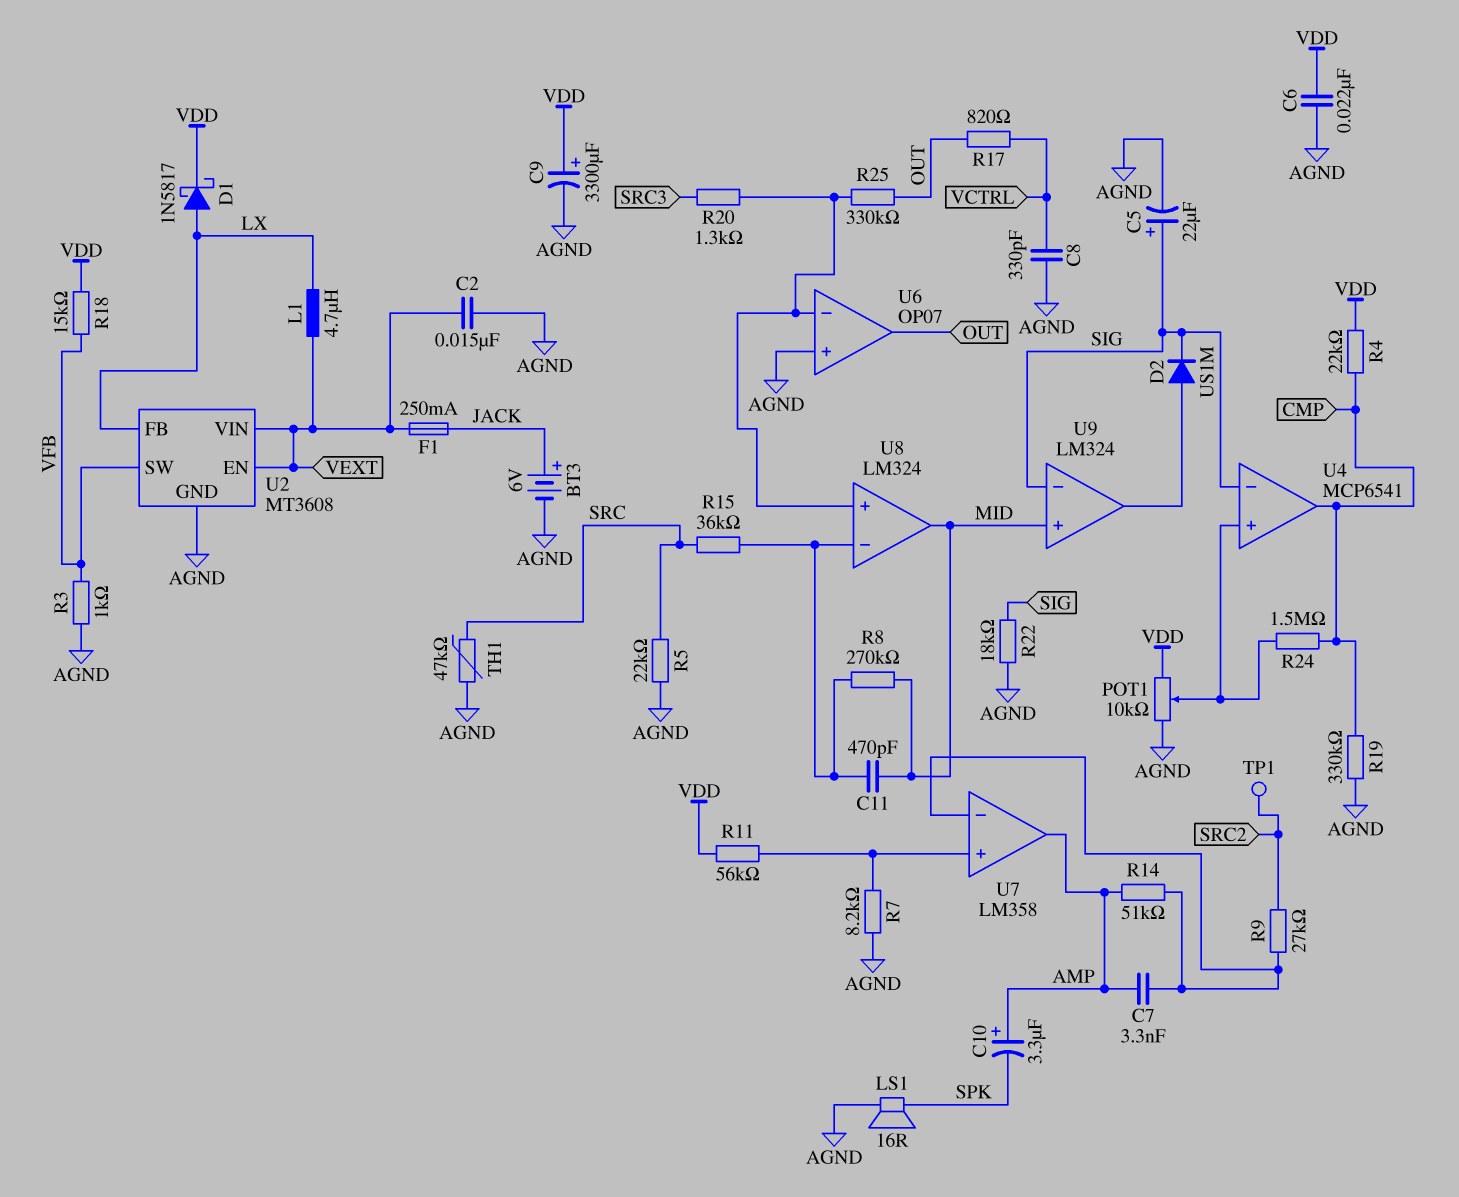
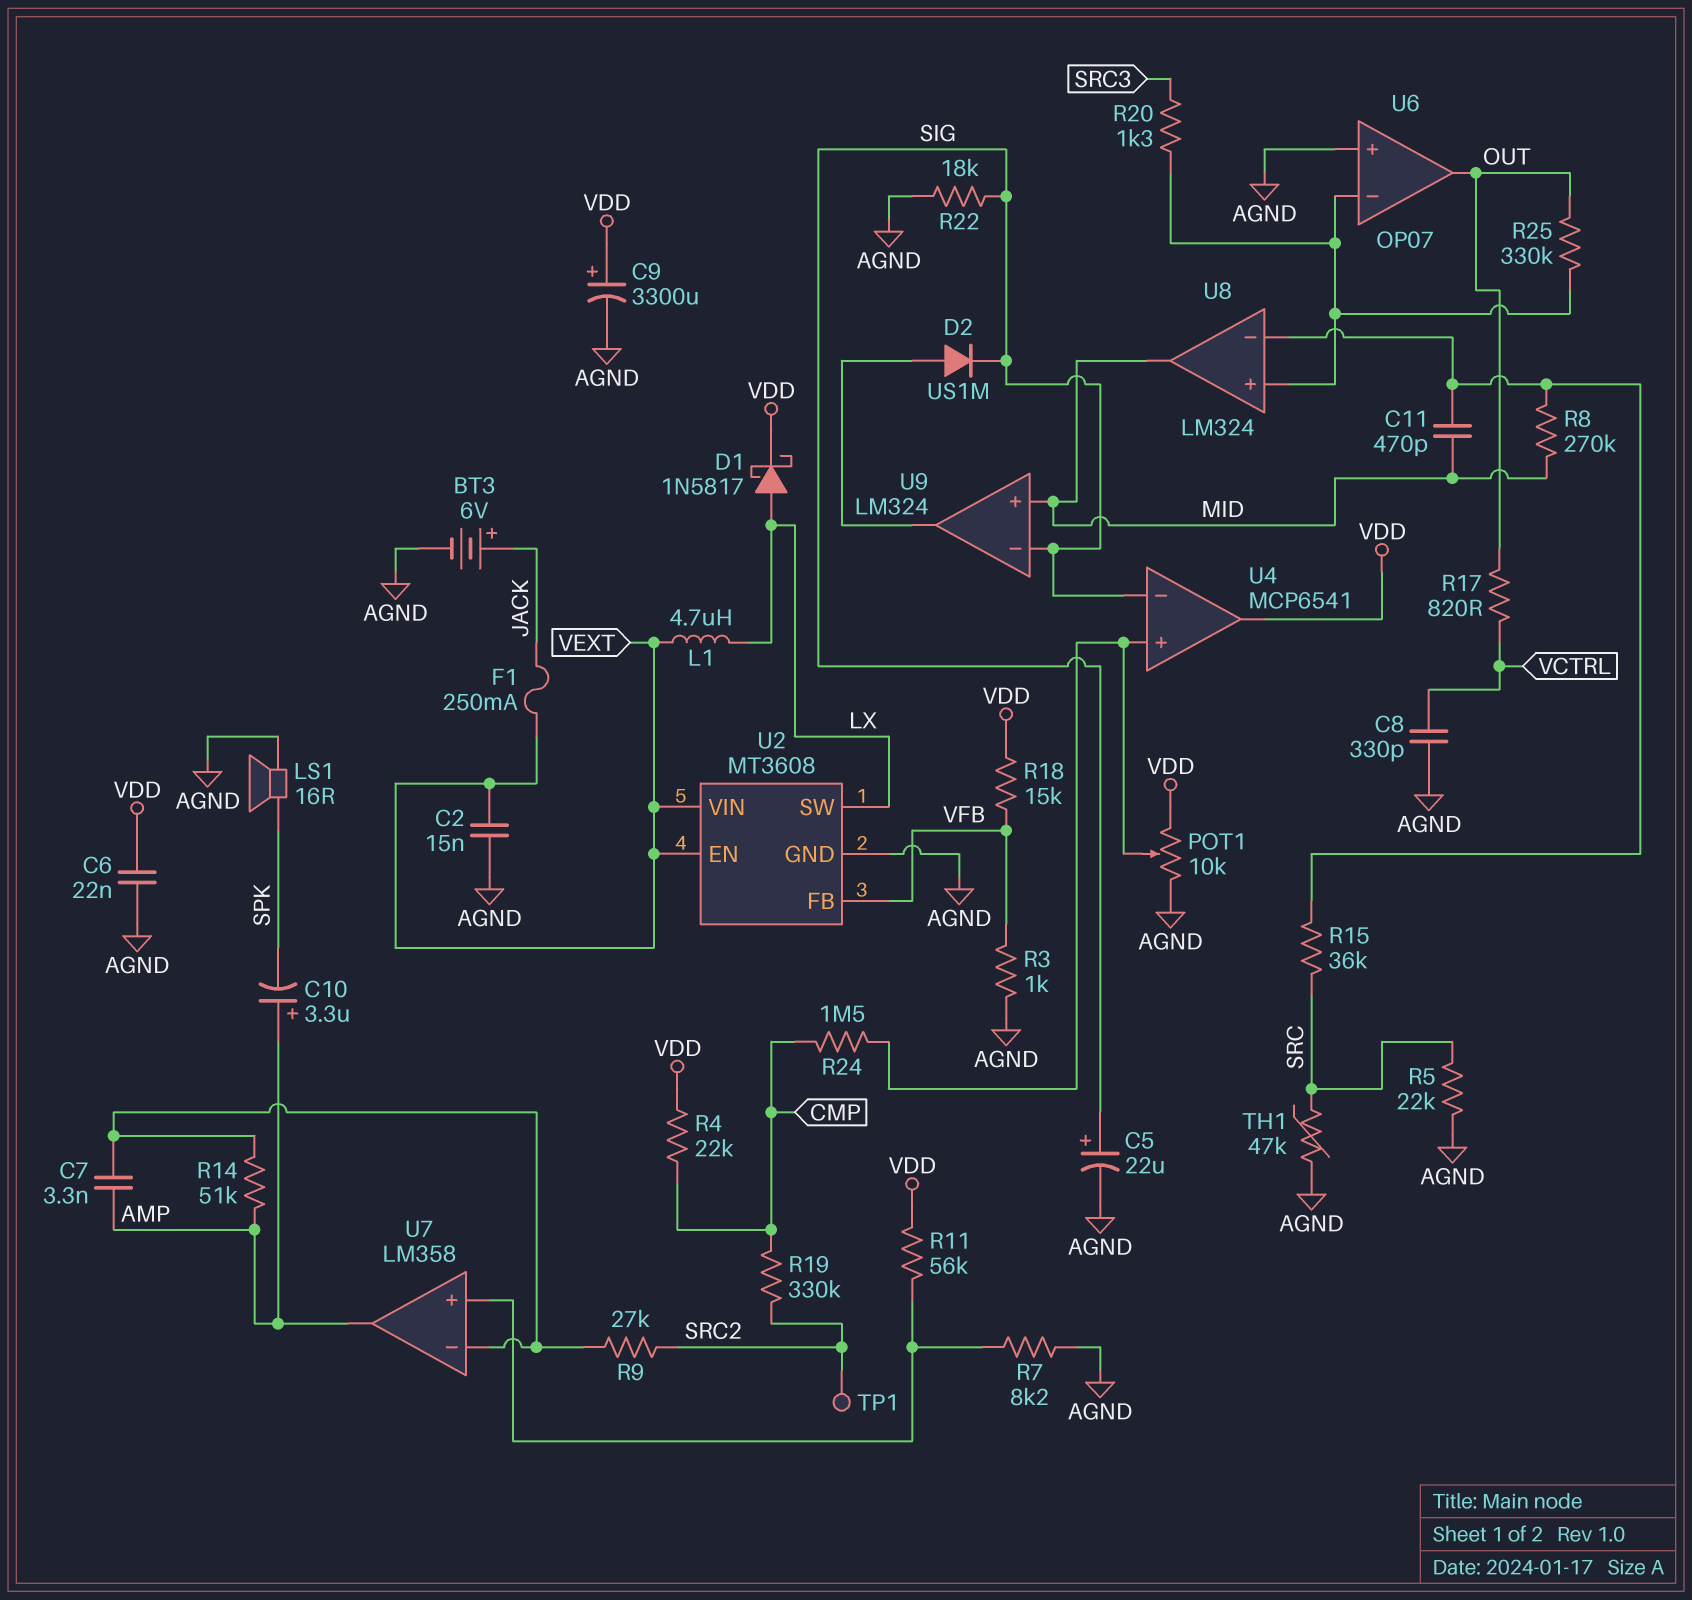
R19: 330k (AGND, CMP) -> 330k (CMP, SRC2)
U2 pin FB: LX -> VFB
U2 pin SW: VFB -> LX
U4 pin out: CMP -> VDD

